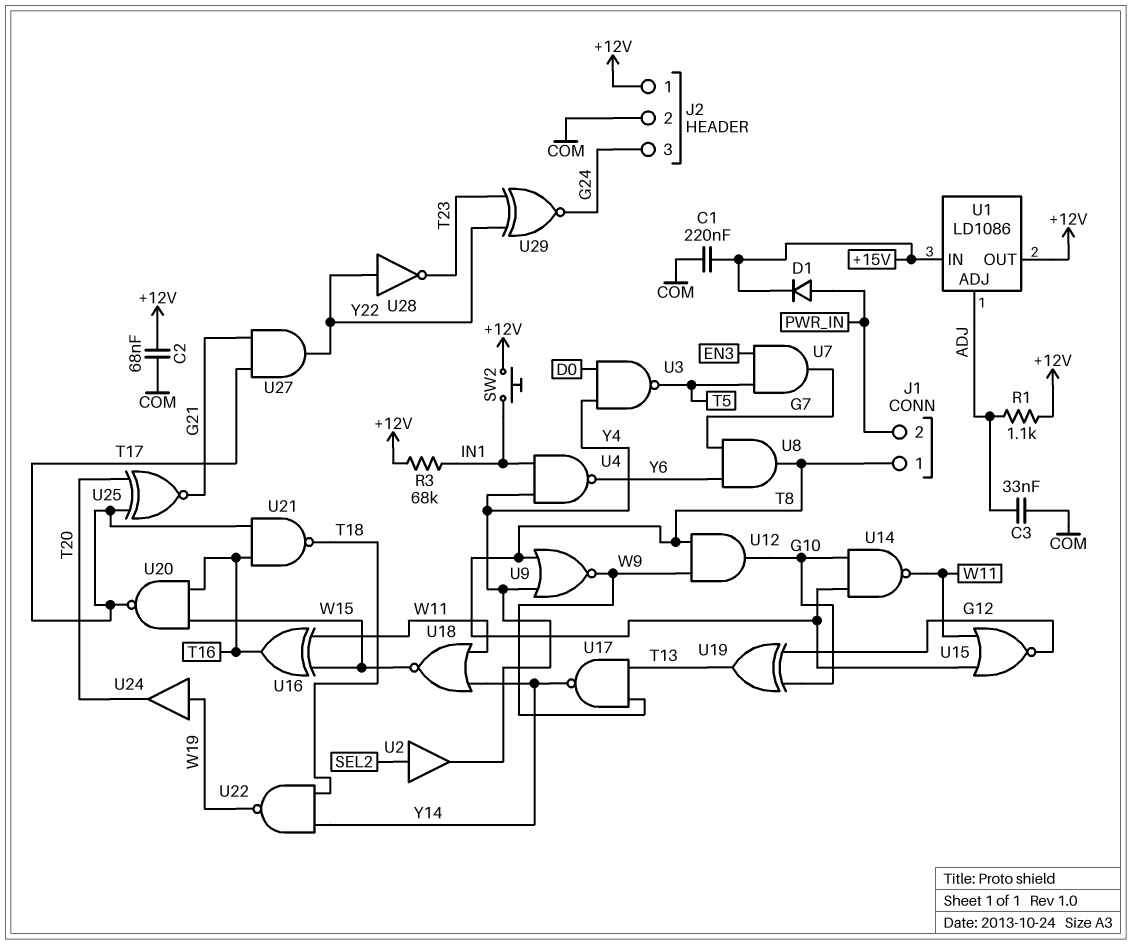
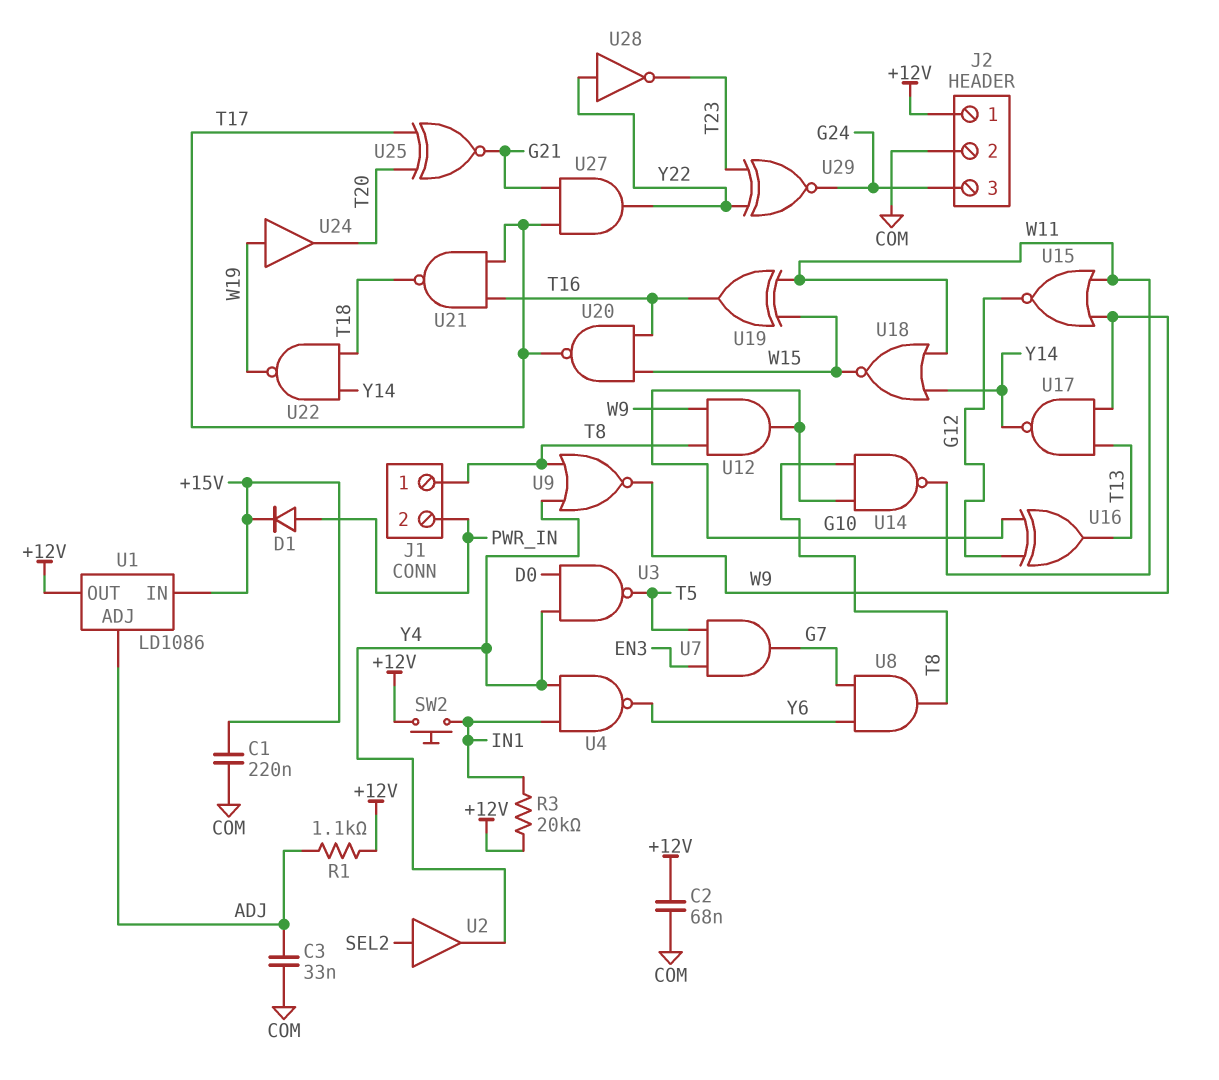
R3: 68k (+12V, IN1) -> 20k (+12V, IN1)
U15: NOR (in T8, in W11, out G12) -> NOR (in W9, in W11, out G12)
U16: XOR (in W11, in W15, out T16) -> XOR (in G10, in G12, out T13)
U19: XOR (in G10, in G12, out T13) -> XOR (in W11, in W15, out T16)

